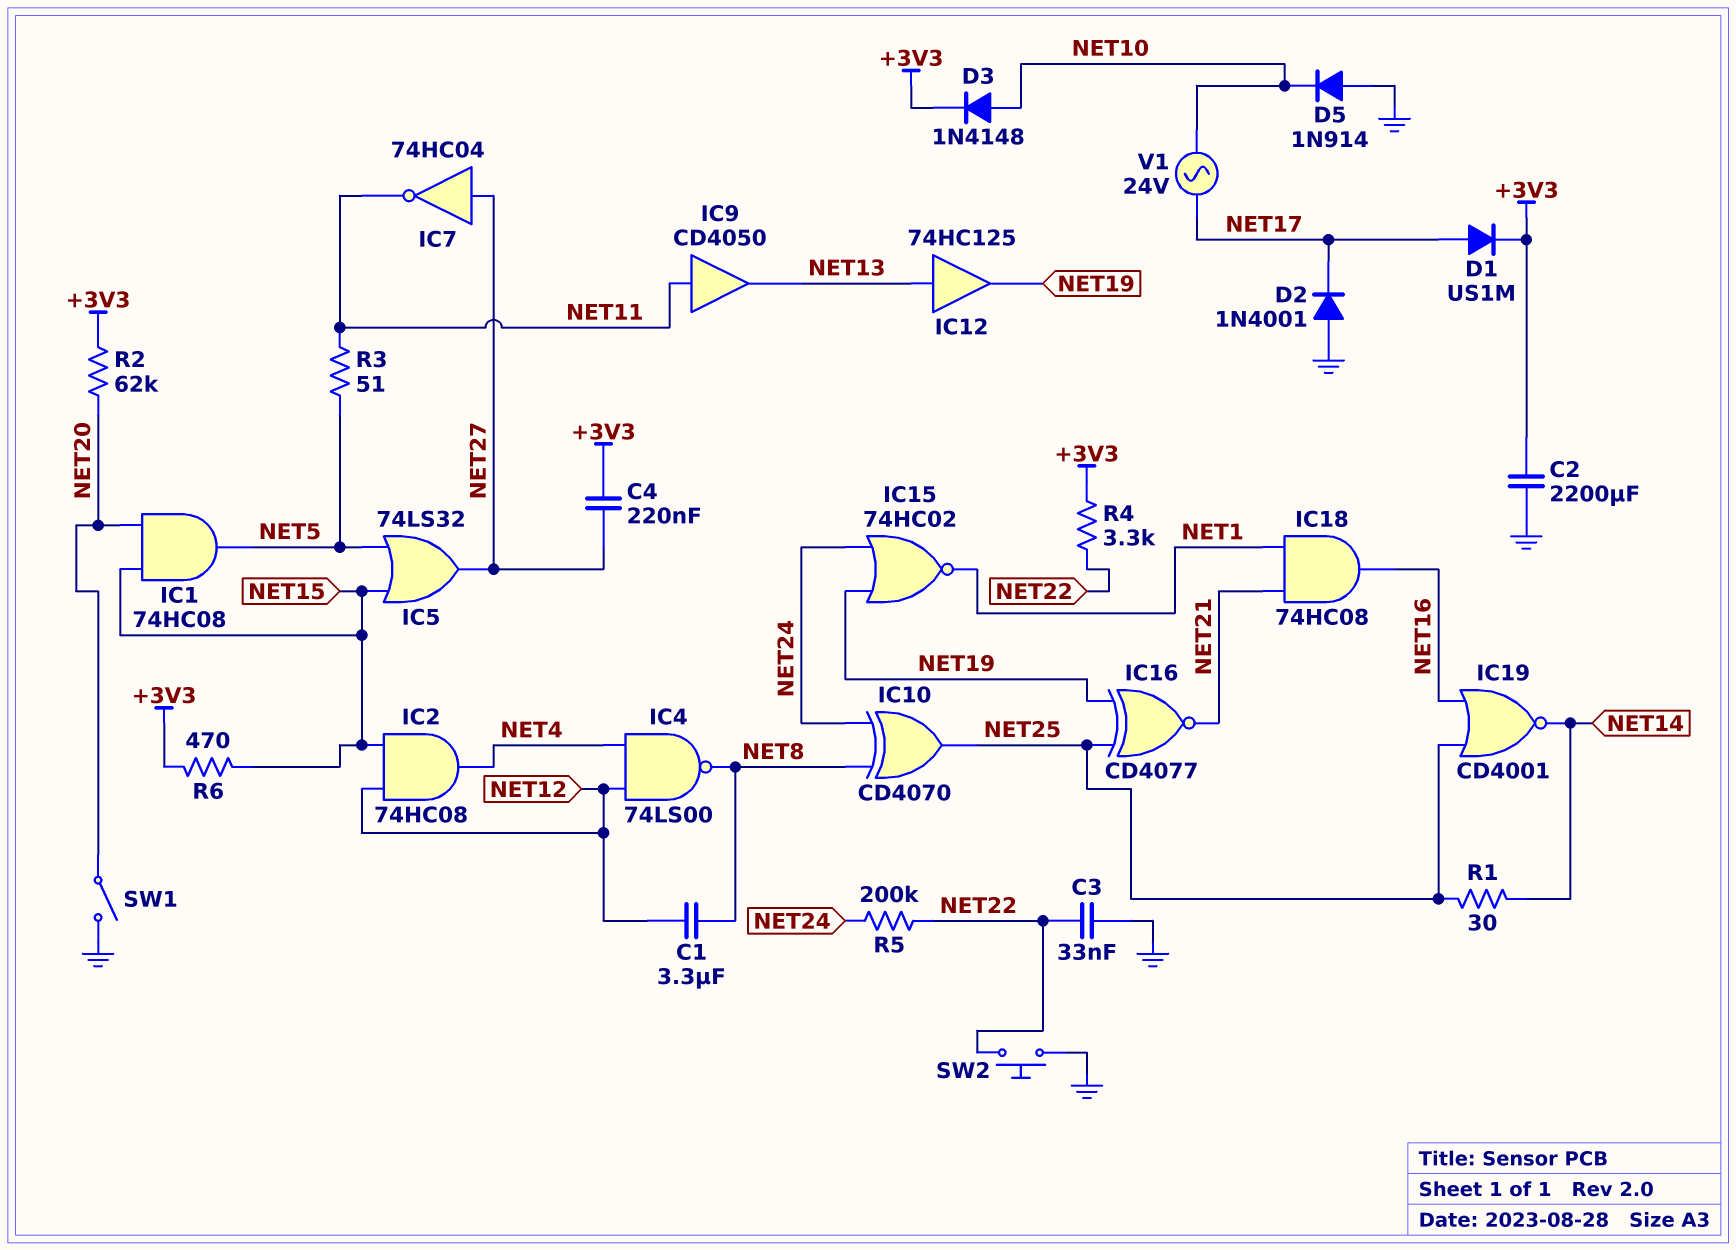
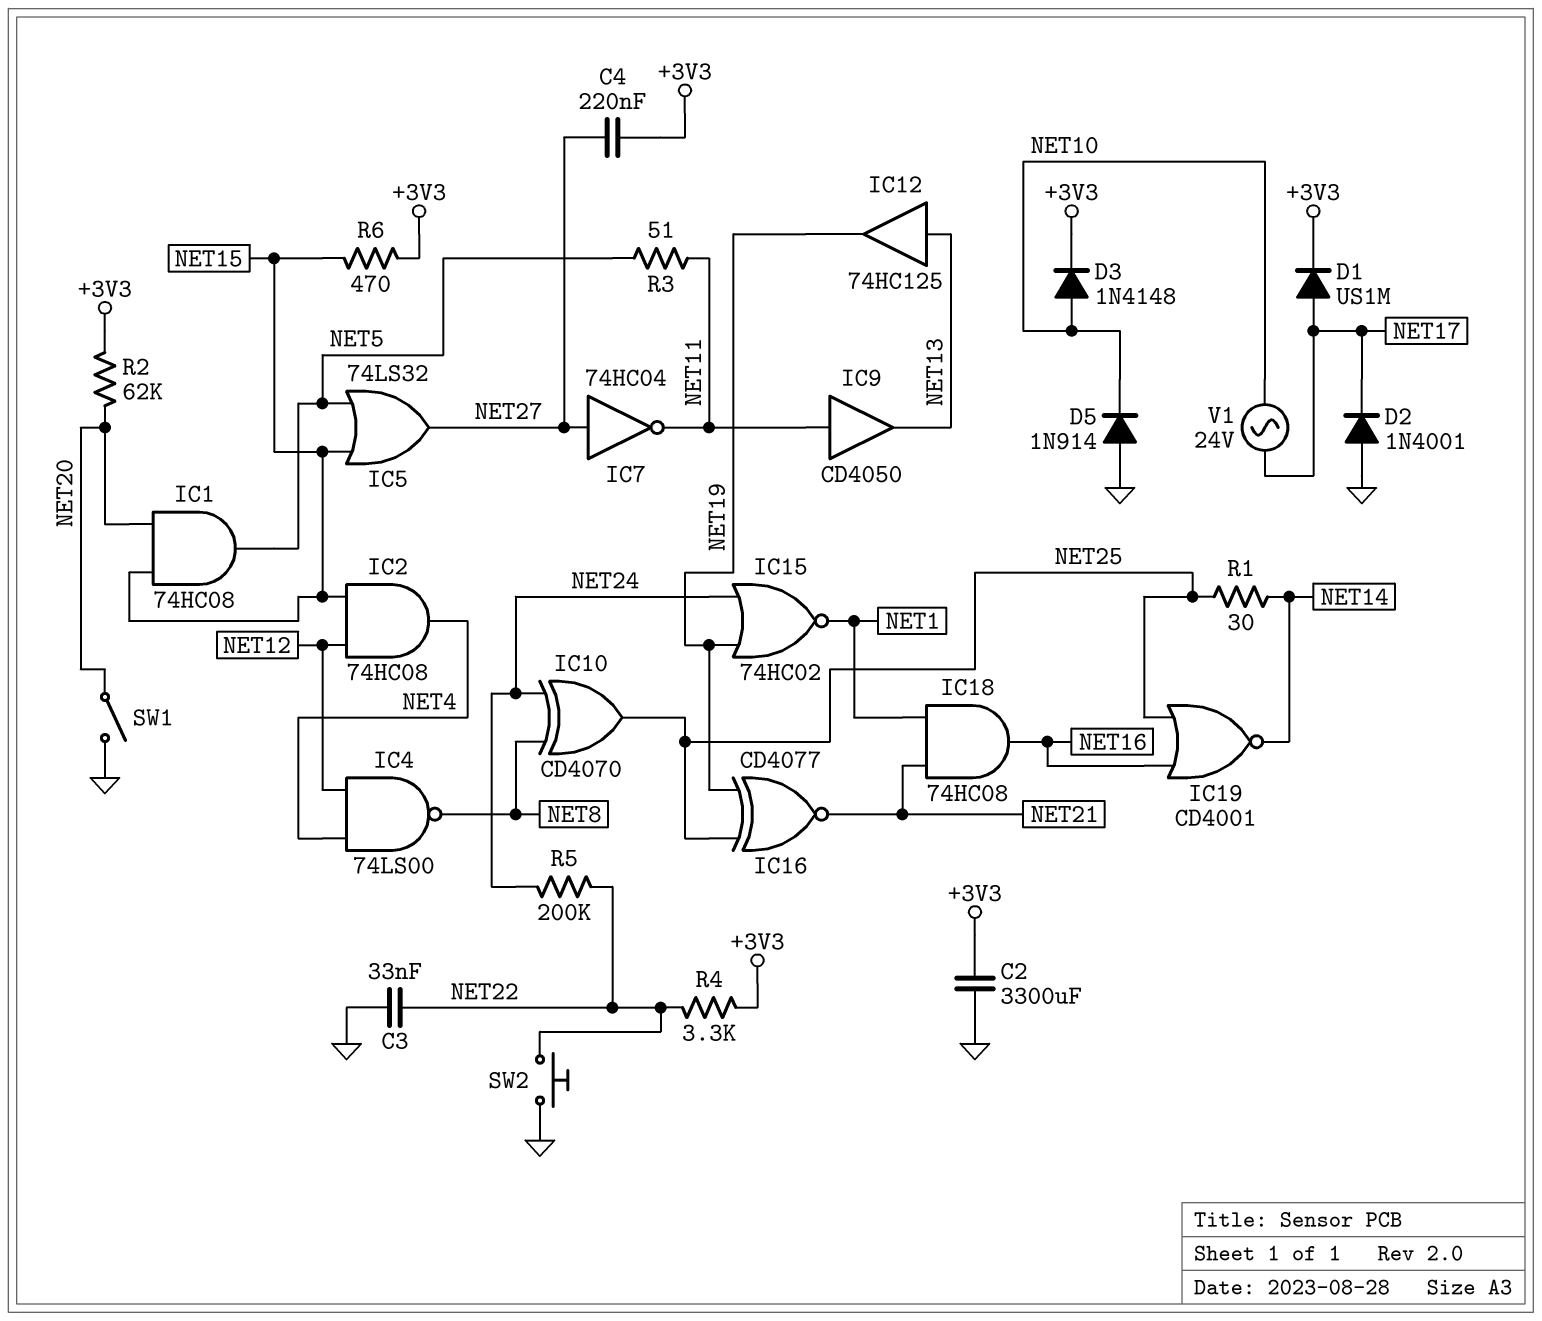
C1: 3.3uF (NET8, NET12) -> none
C2: 2200uF (+3V3, GND) -> 3300uF (+3V3, GND)

